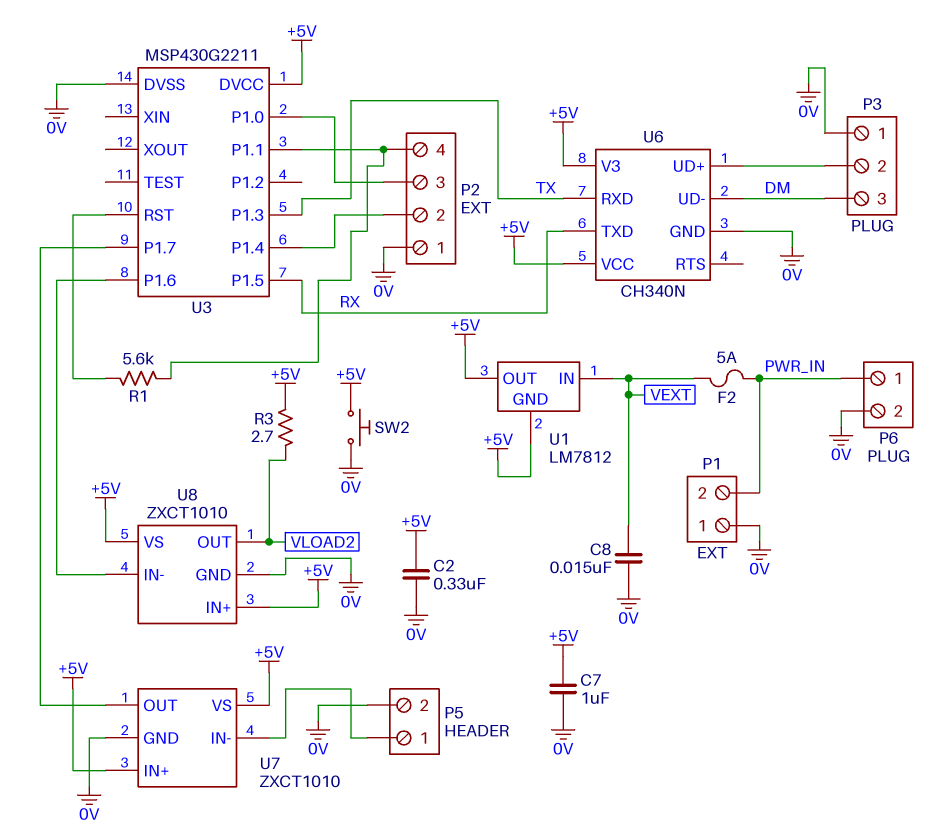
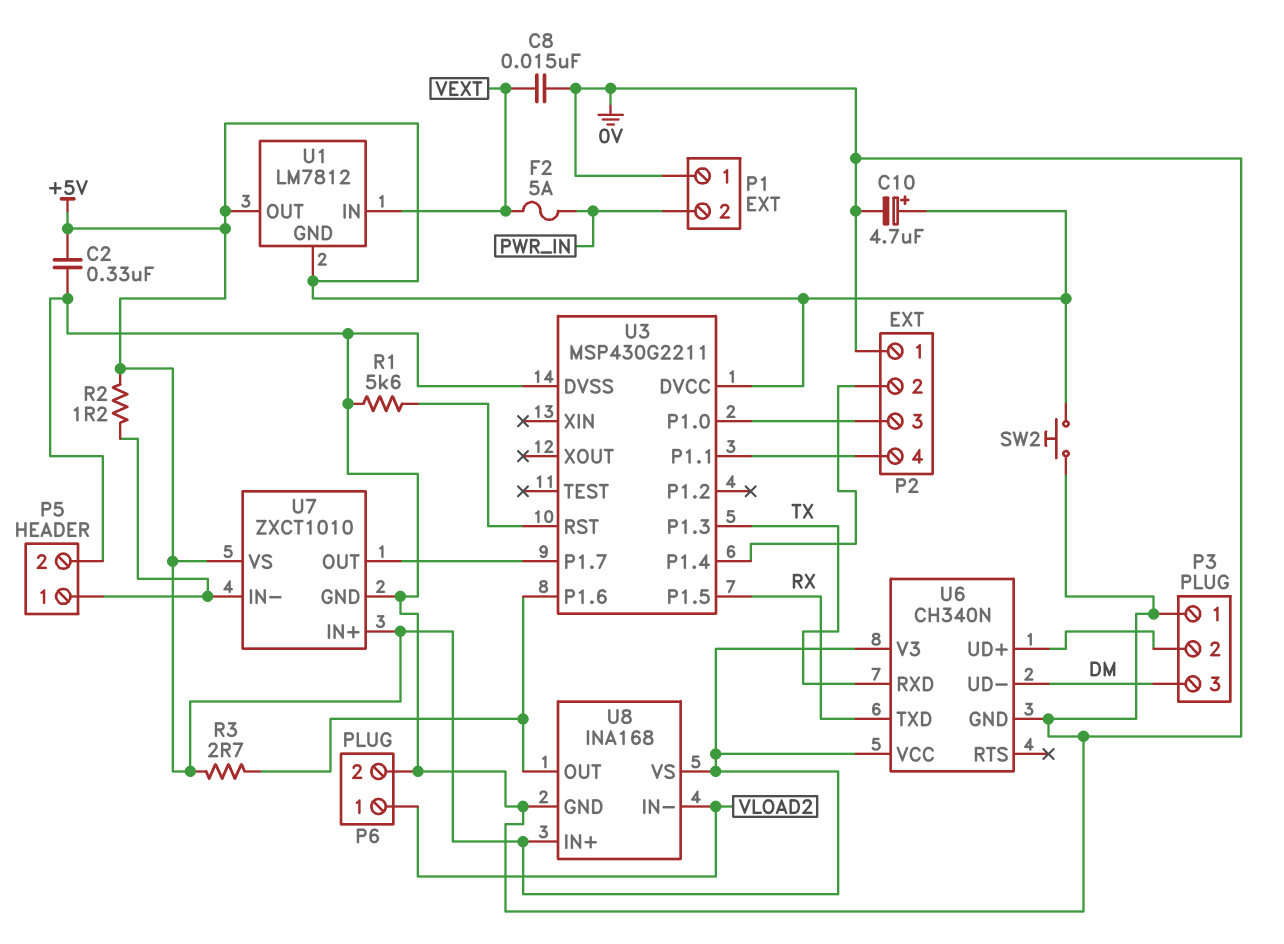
C7: 1uF (+5V, 0V) -> none
C10: none -> 4.7uF (plus +5V, minus 0V)
P6 pin 1: PWR_IN -> VLOAD2
R1: 5.6k (P2/4, U3/RST) -> 5.6k (0V, U3/RST)
R2: none -> 1.2 (+5V, P5/1)
R3: 2.7 (+5V, VLOAD2) -> 2.7 (+5V, U3/P1.6)
U8: ZXCT1010 -> INA168
U8 pin IN-: U3/P1.6 -> VLOAD2
U8 pin OUT: VLOAD2 -> U3/P1.6

